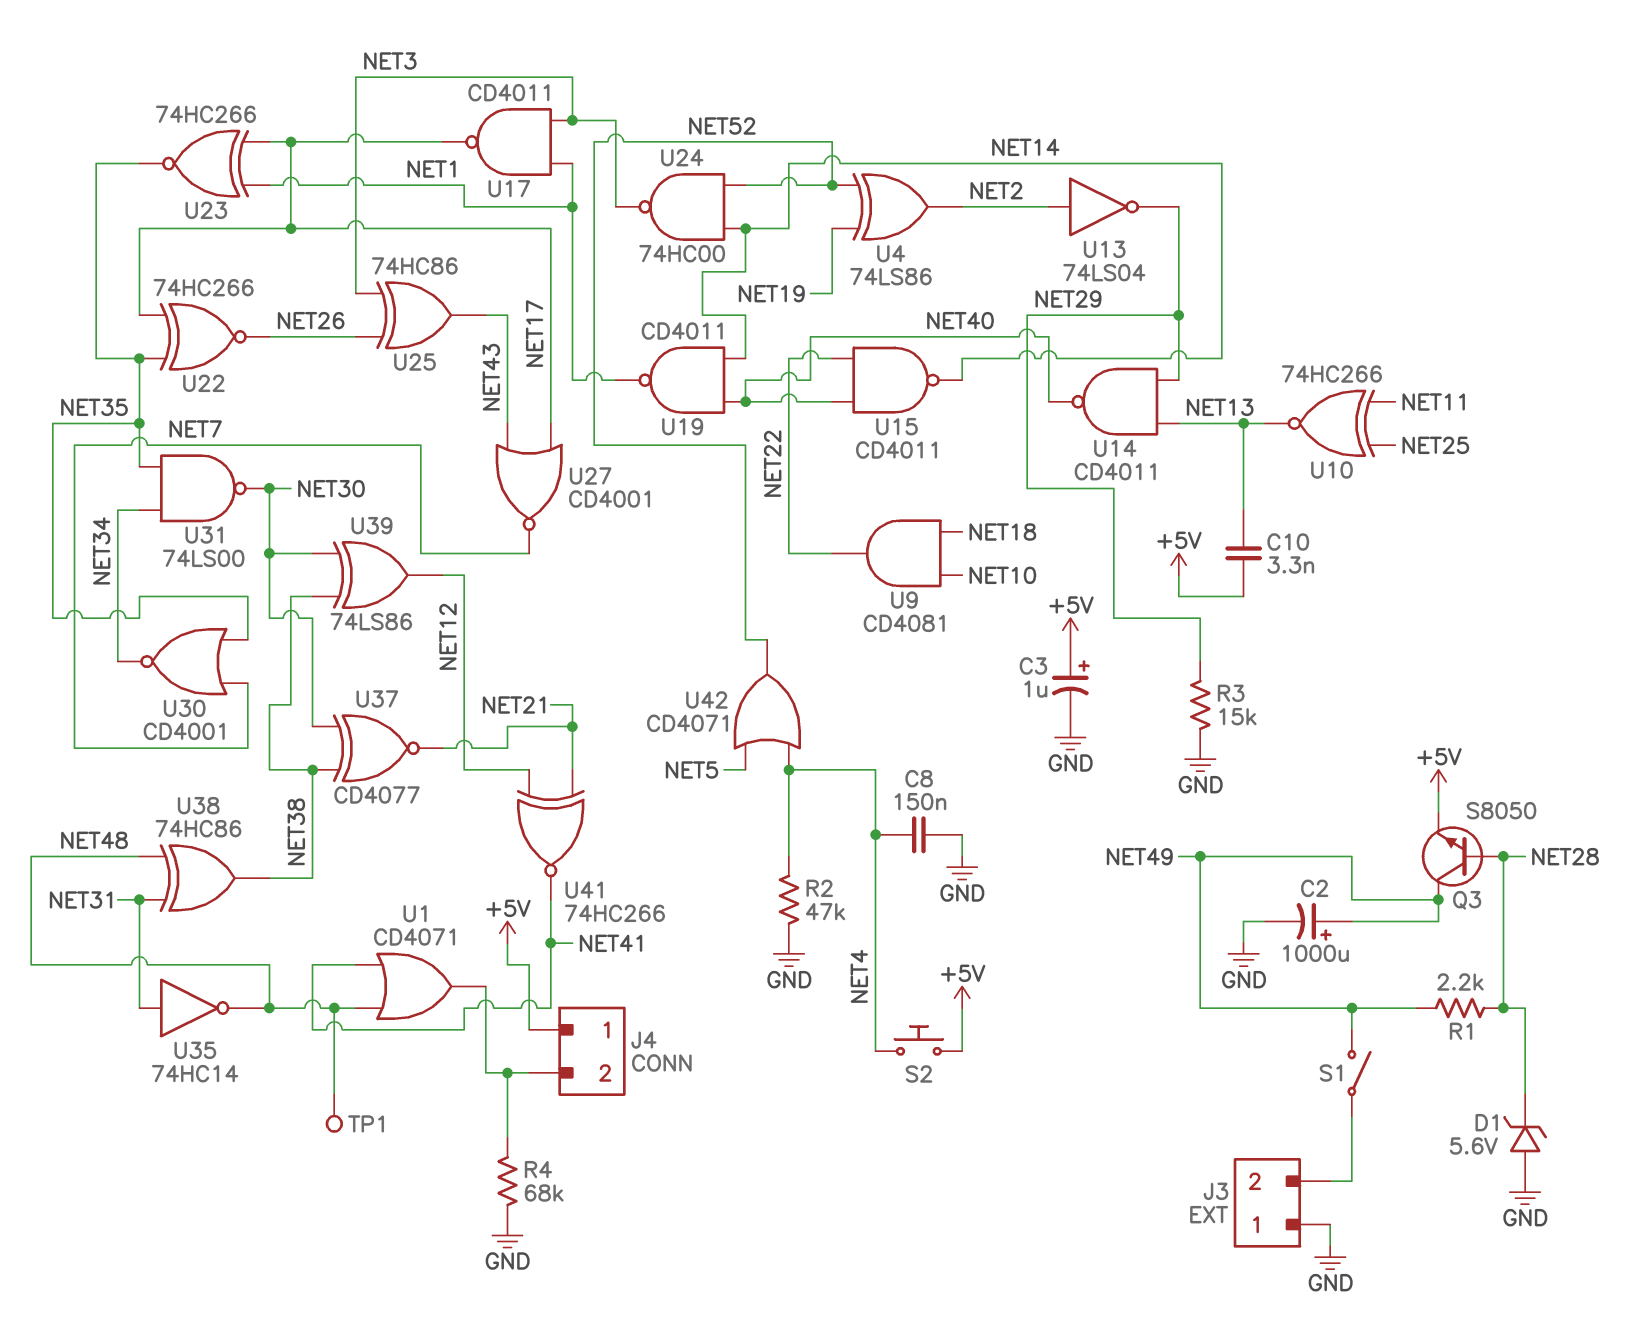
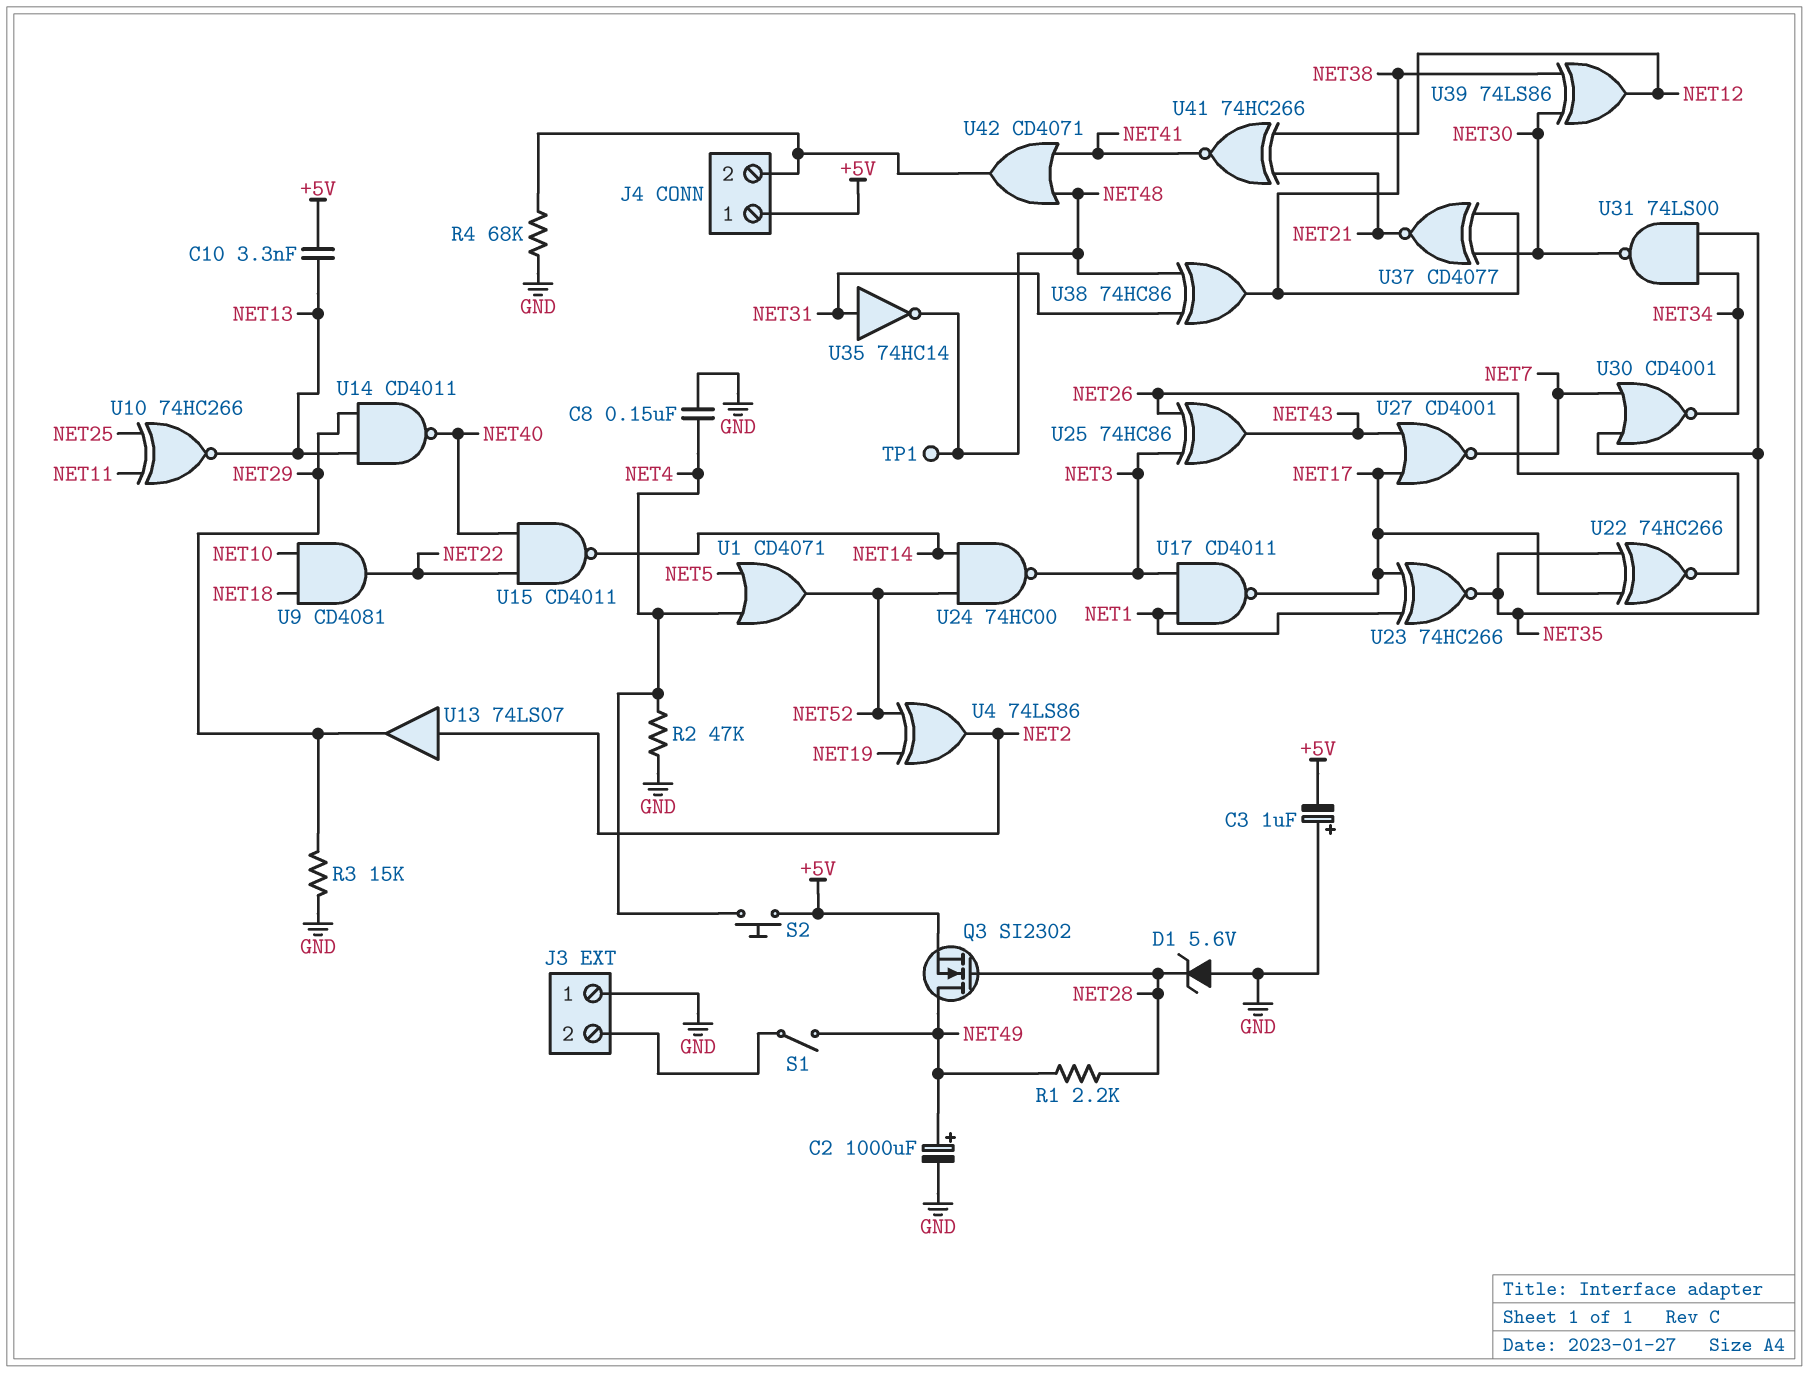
C3: 1uF (plus +5V, minus GND) -> 1uF (plus GND, minus +5V)
Q3: NPN S8050 (B NET28, C NET49, E +5V) -> NMOS SI2302 (G NET28, D NET49, S +5V)
U1: OR CD4071 (in NET41, in NET48, out J4/2) -> OR CD4071 (in NET4, in NET5, out NET52)
U13: NOT 74LS04 (in NET2, out NET29) -> buffer 74LS07 (in NET2, out NET29)
U19: NAND CD4011 (in NET14, in NET40, out NET1) -> none
U42: OR CD4071 (in NET4, in NET5, out NET52) -> OR CD4071 (in NET41, in NET48, out J4/2)

